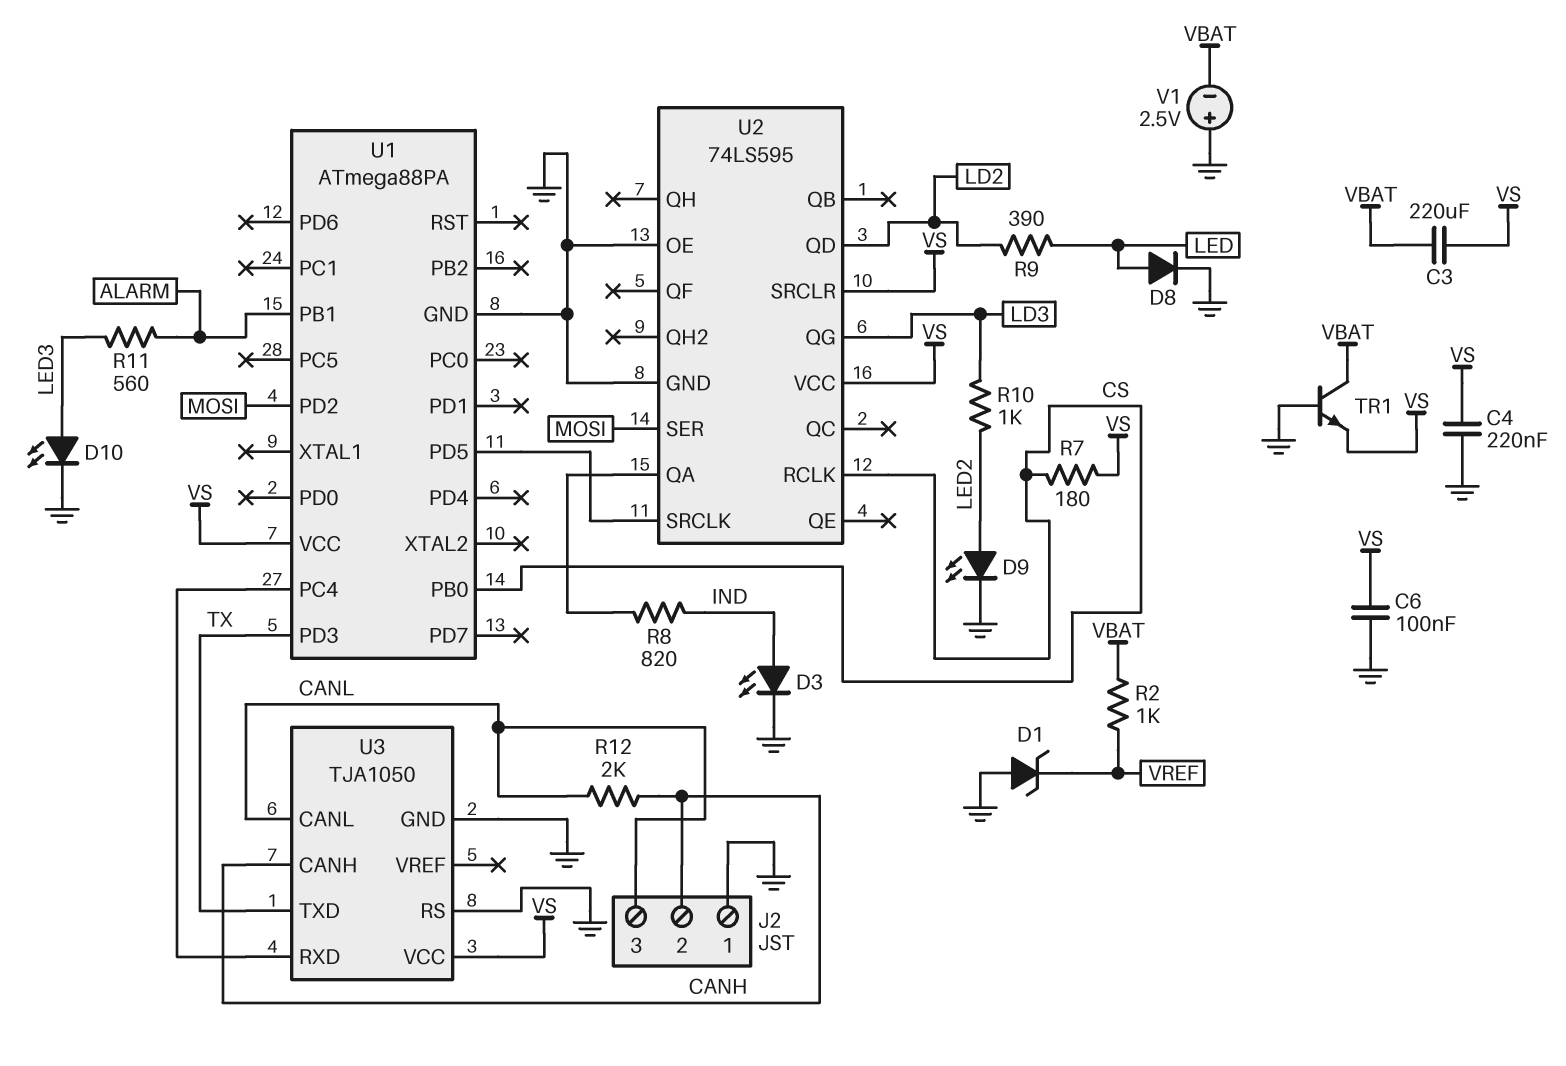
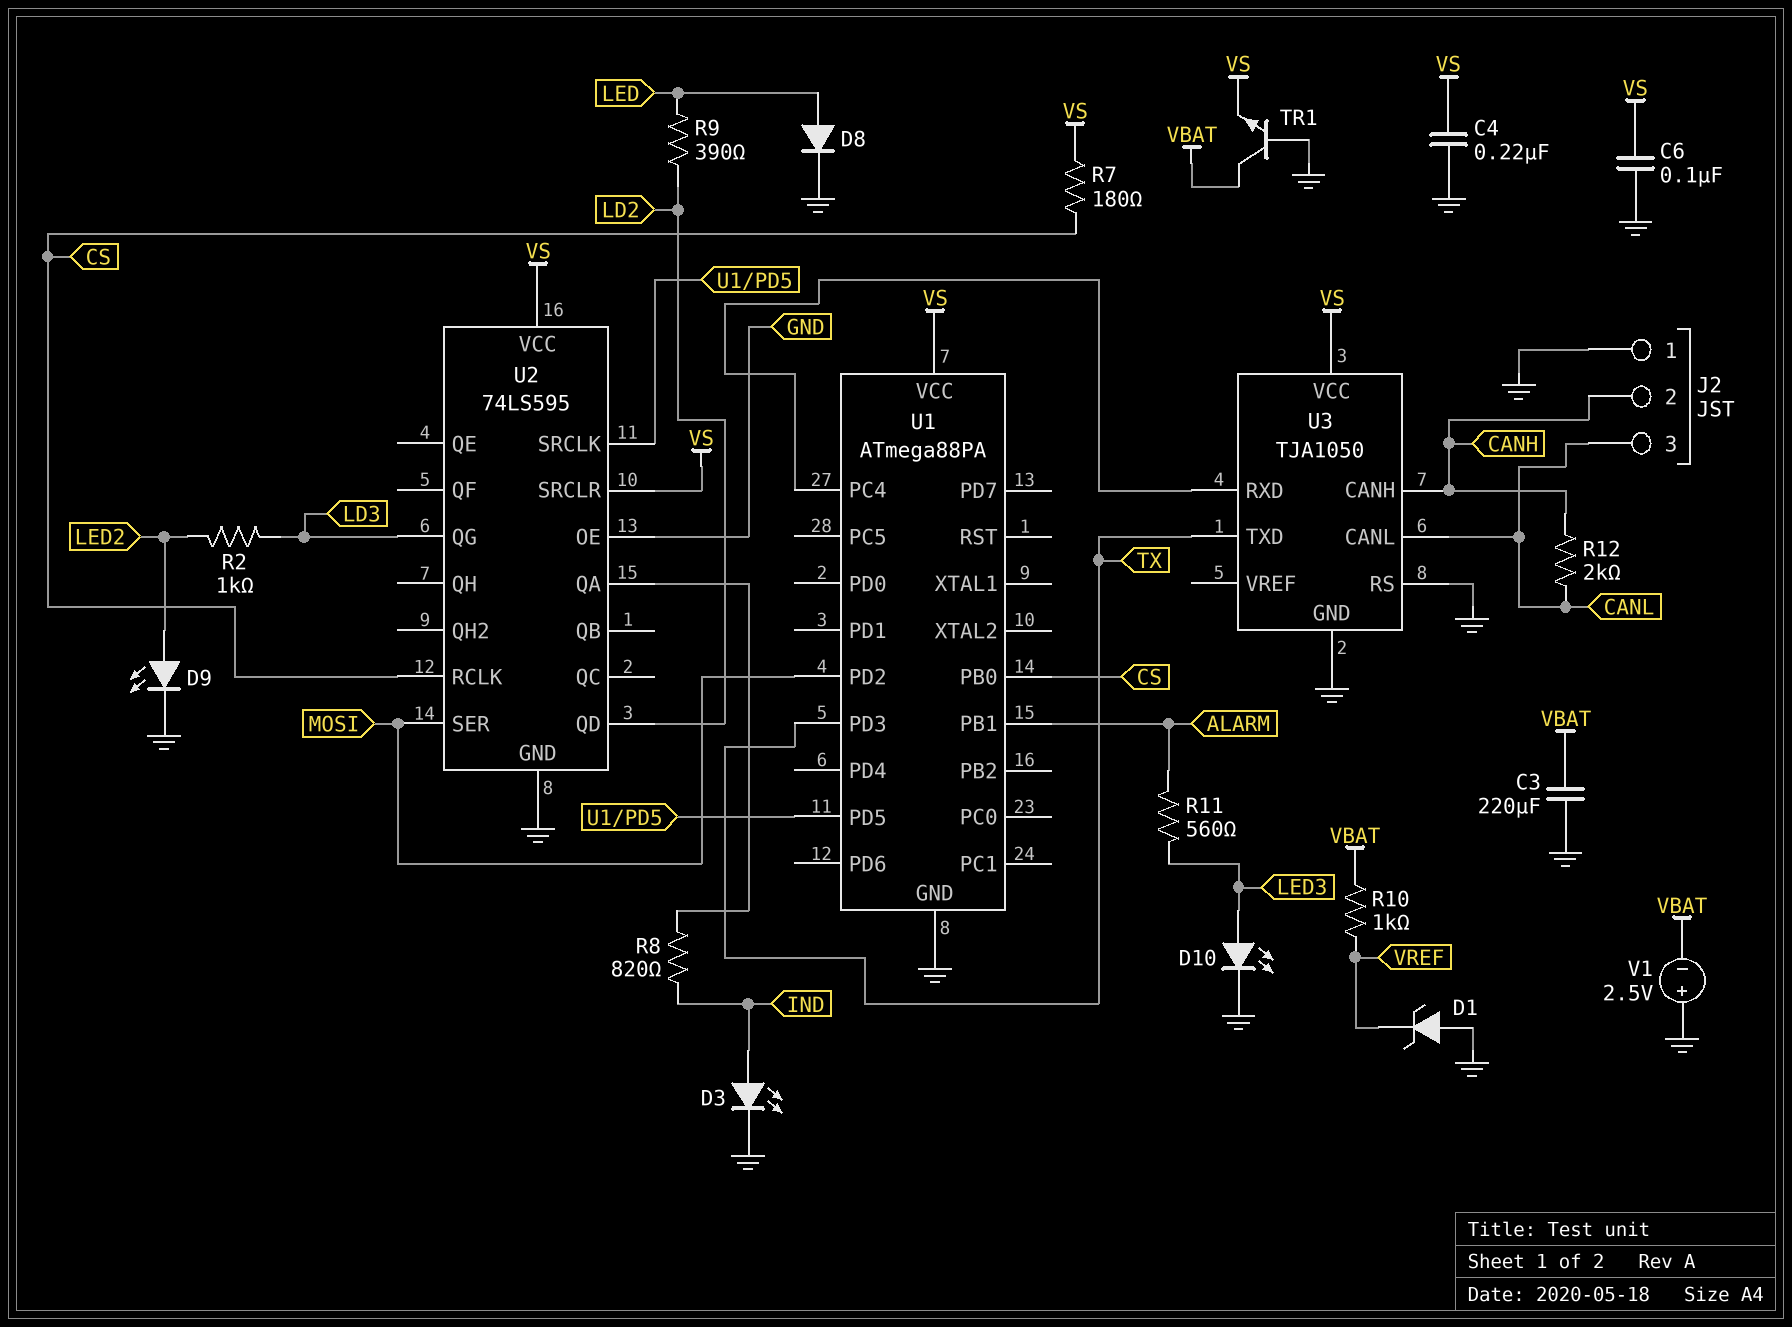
C3: 220uF (VBAT, VS) -> 220uF (GND, VBAT)
R2: 1k (VBAT, VREF) -> 1k (LD3, LED2)
R10: 1k (LD3, LED2) -> 1k (VBAT, VREF)

